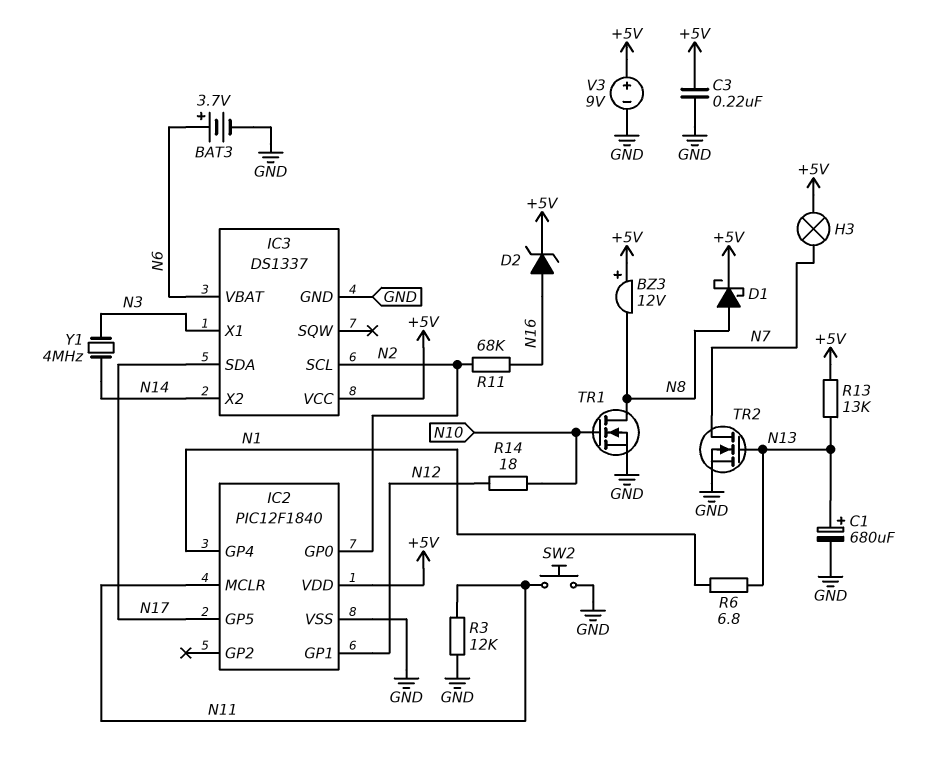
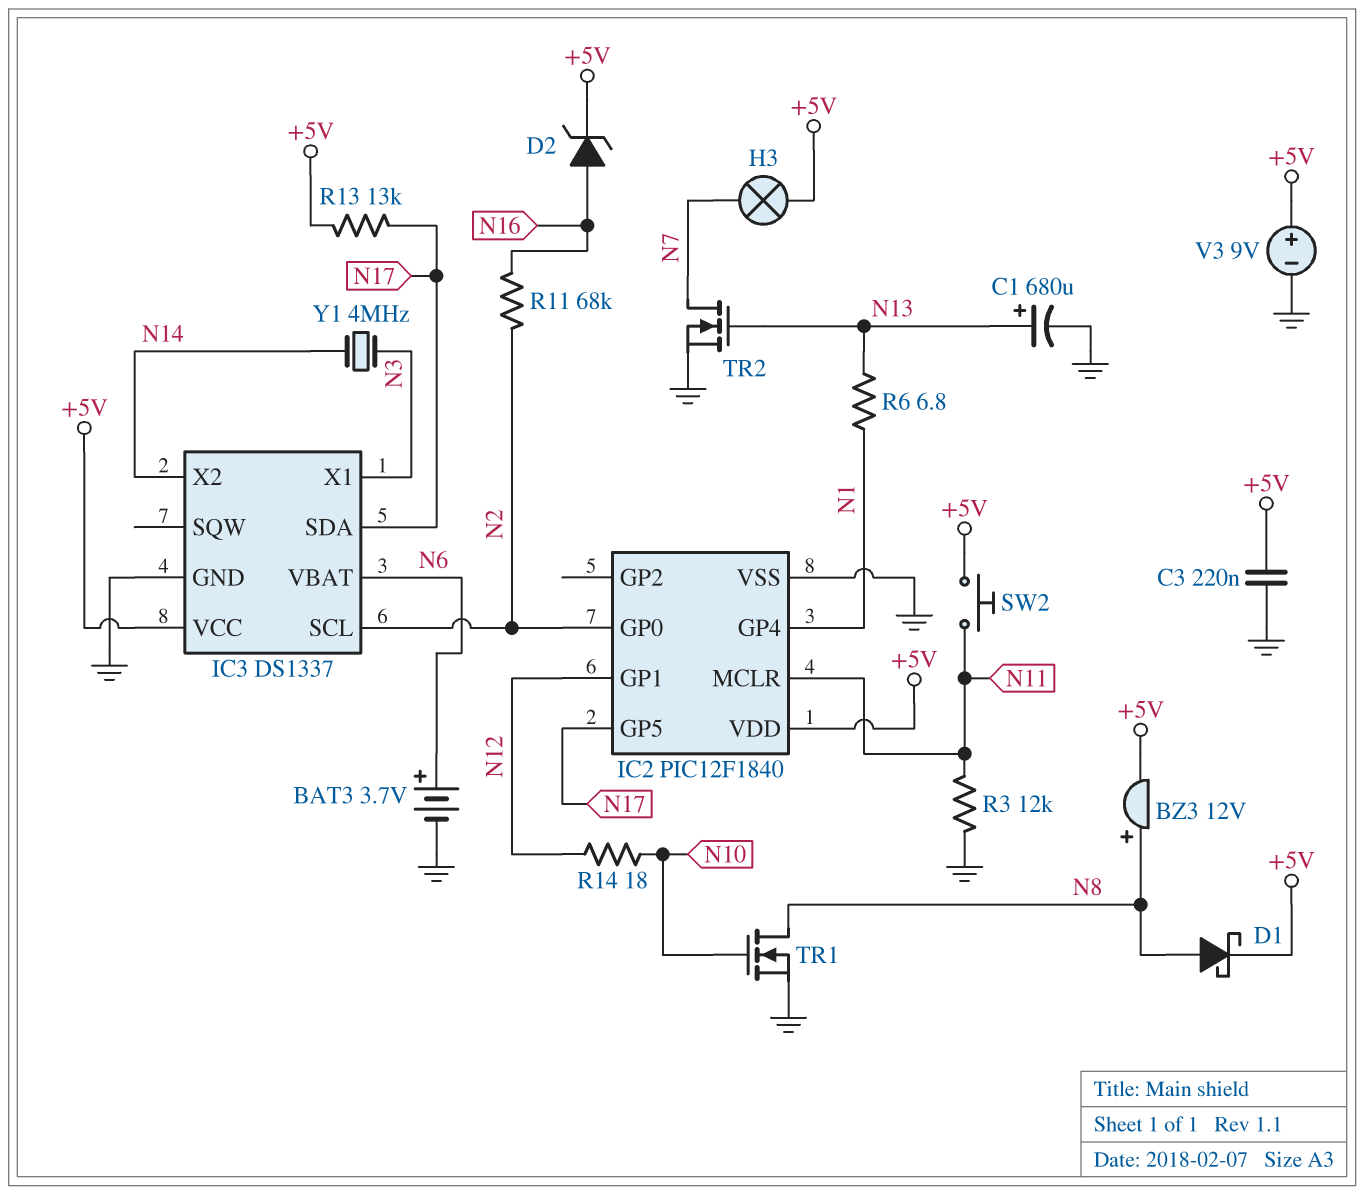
BZ3: buzzer 12V (plus +5V, minus N8) -> buzzer 12V (plus N8, minus +5V)
R13: 13k (+5V, N13) -> 13k (+5V, N17)
SW2: button (GND, N11) -> button (+5V, N11)

